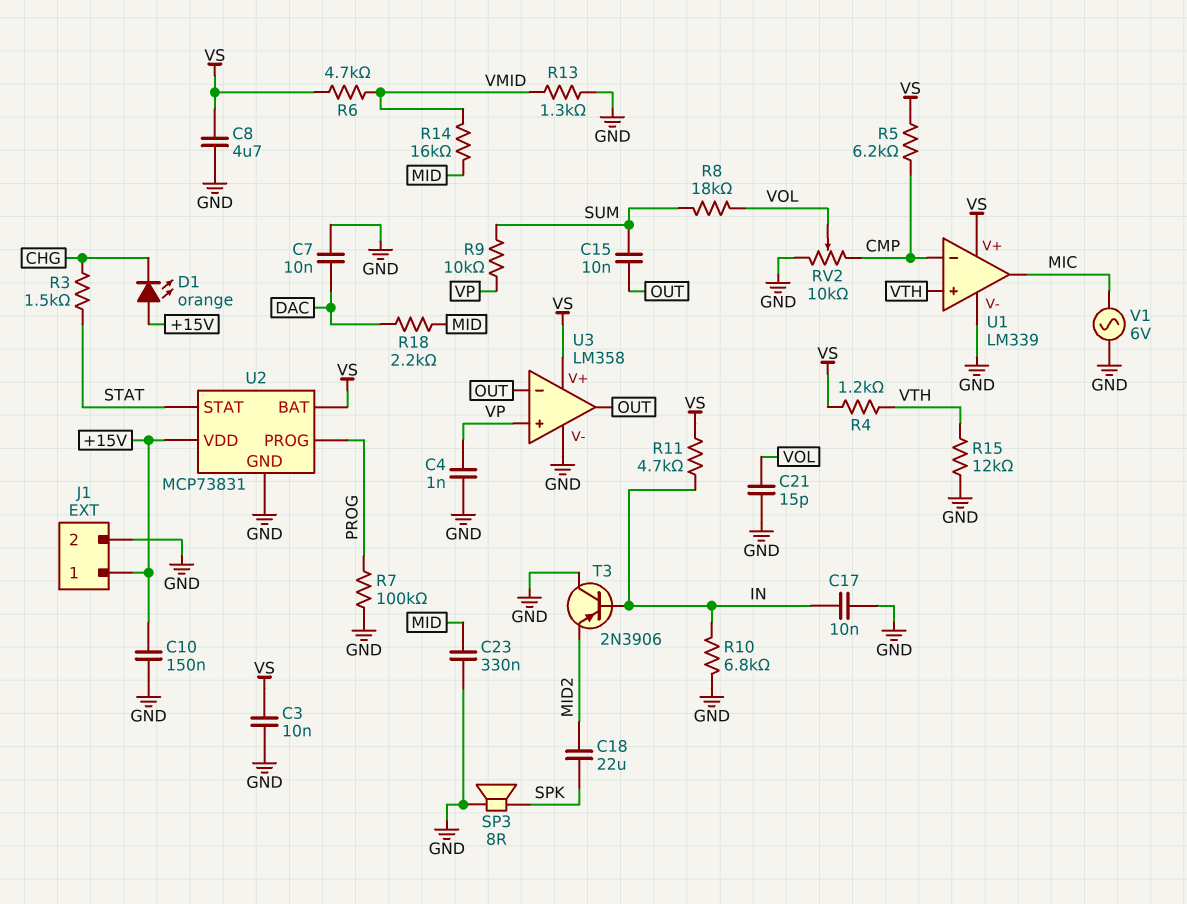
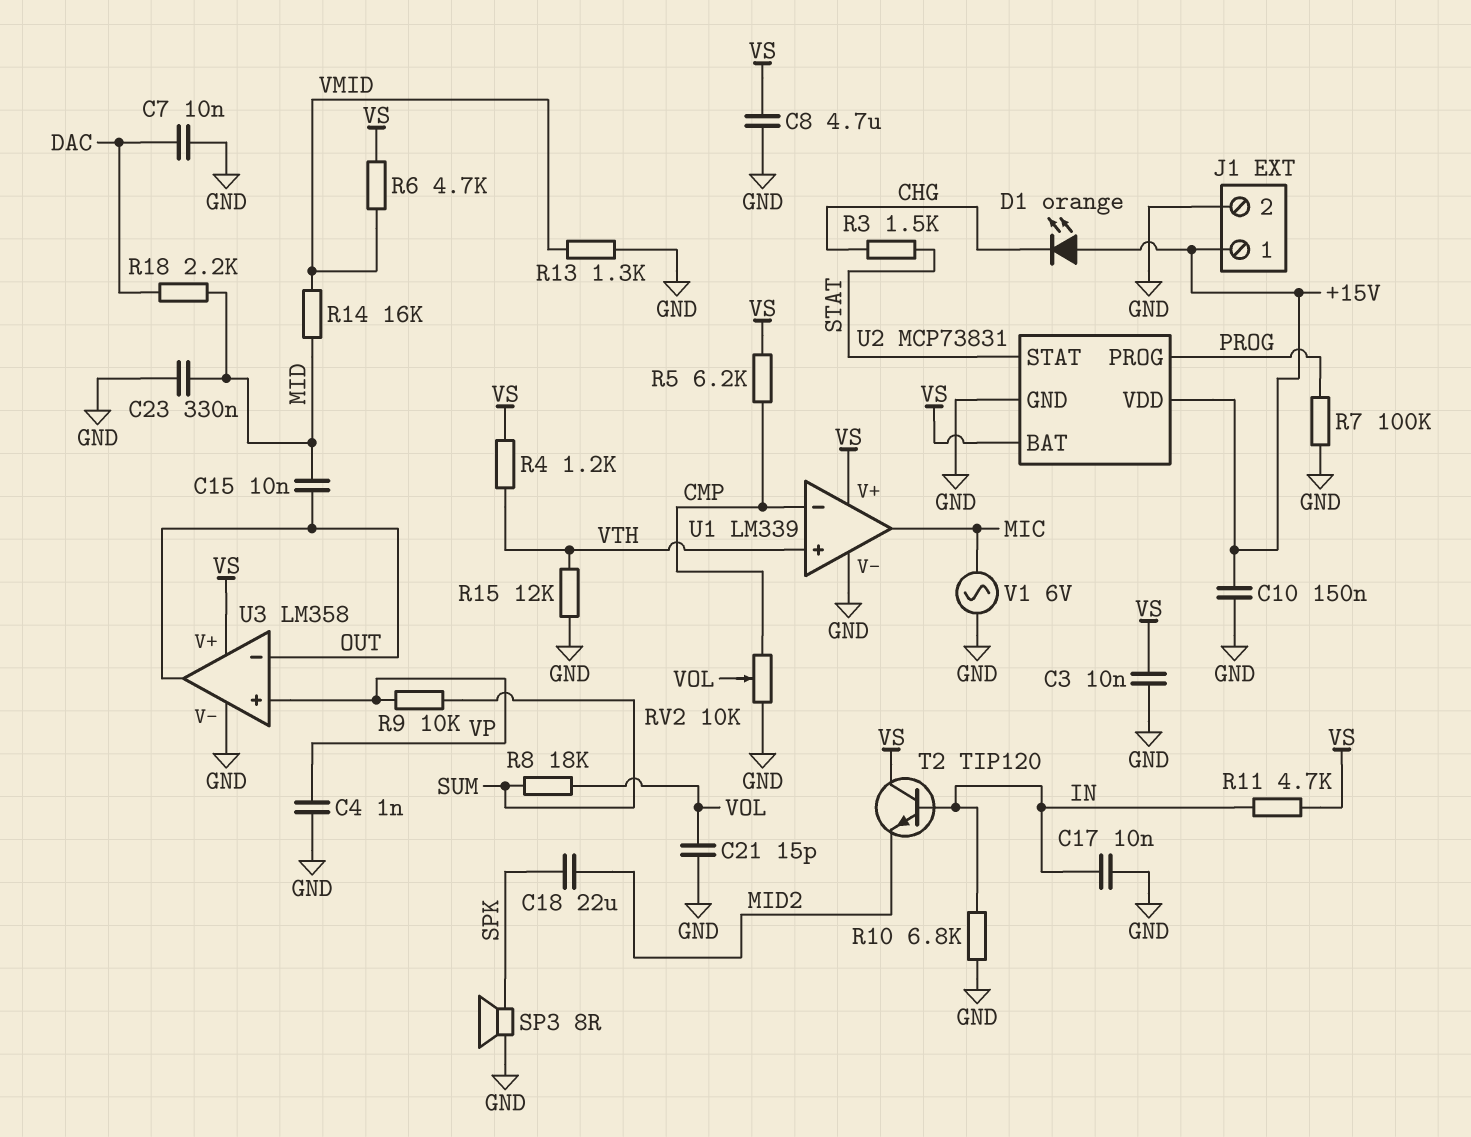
C15: 10nF (OUT, SUM) -> 10nF (MID, OUT)
T2: none -> NPN TIP120 (B IN, C VS, E MID2)
T3: PNP 2N3906 (B IN, C GND, E MID2) -> none

